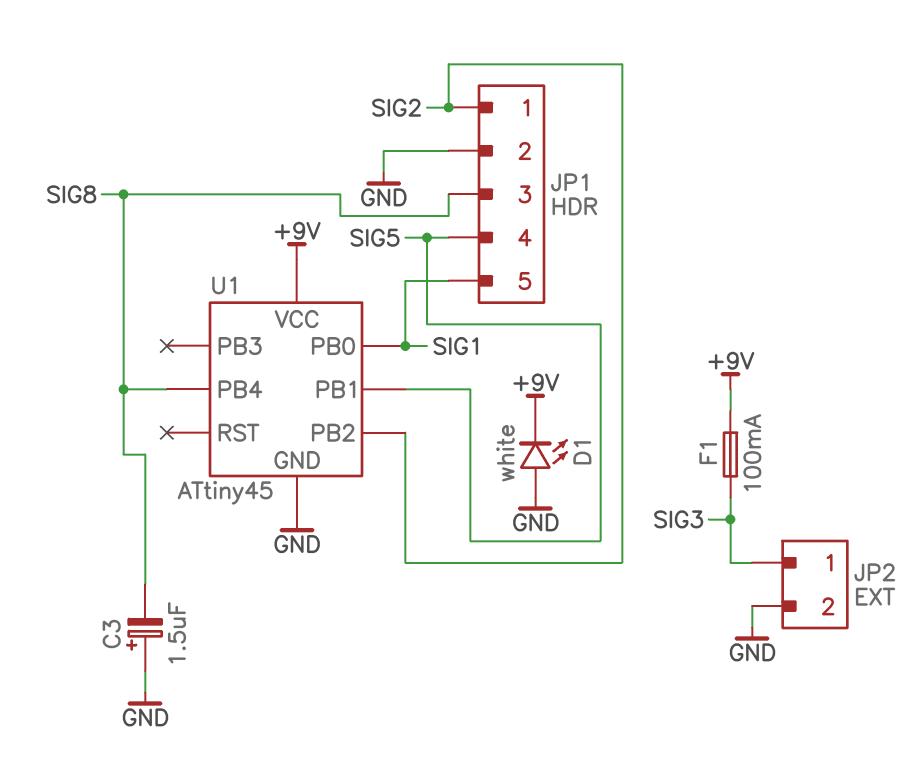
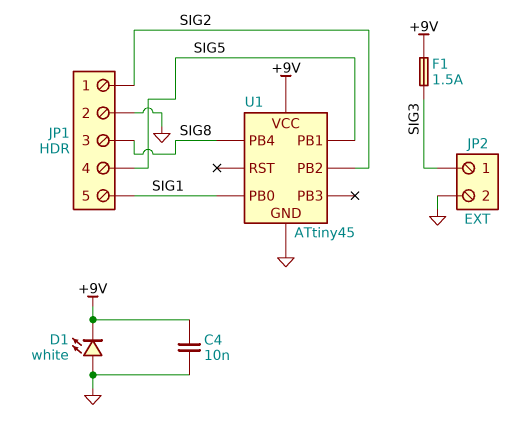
C3: 1.5uF (plus GND, minus SIG8) -> none
C4: none -> 10nF (+9V, GND)
F1: 100mA (+9V, SIG3) -> 1.5A (+9V, SIG3)

